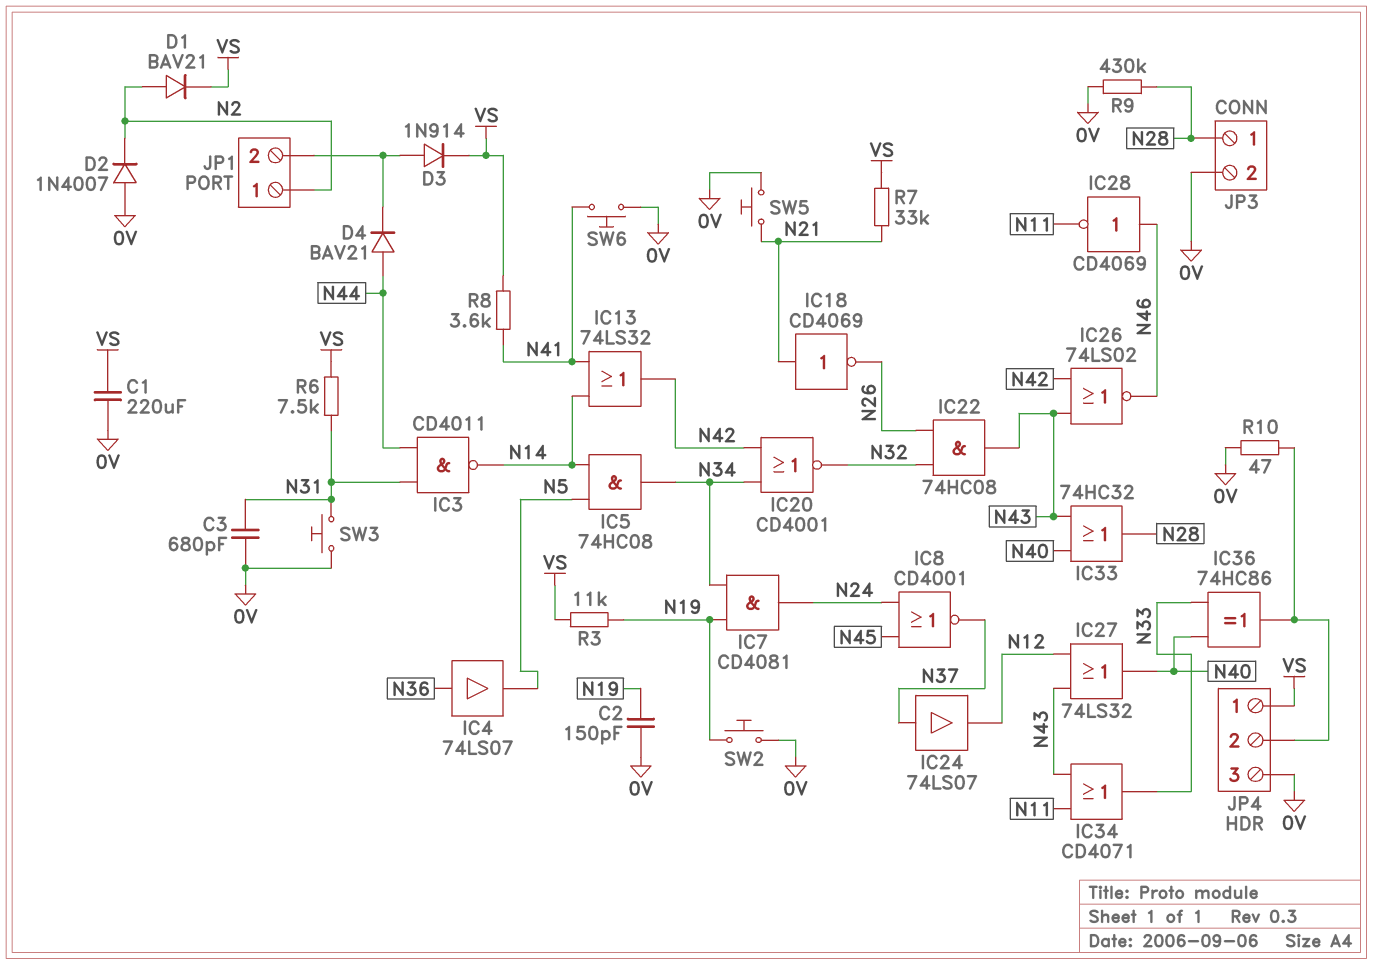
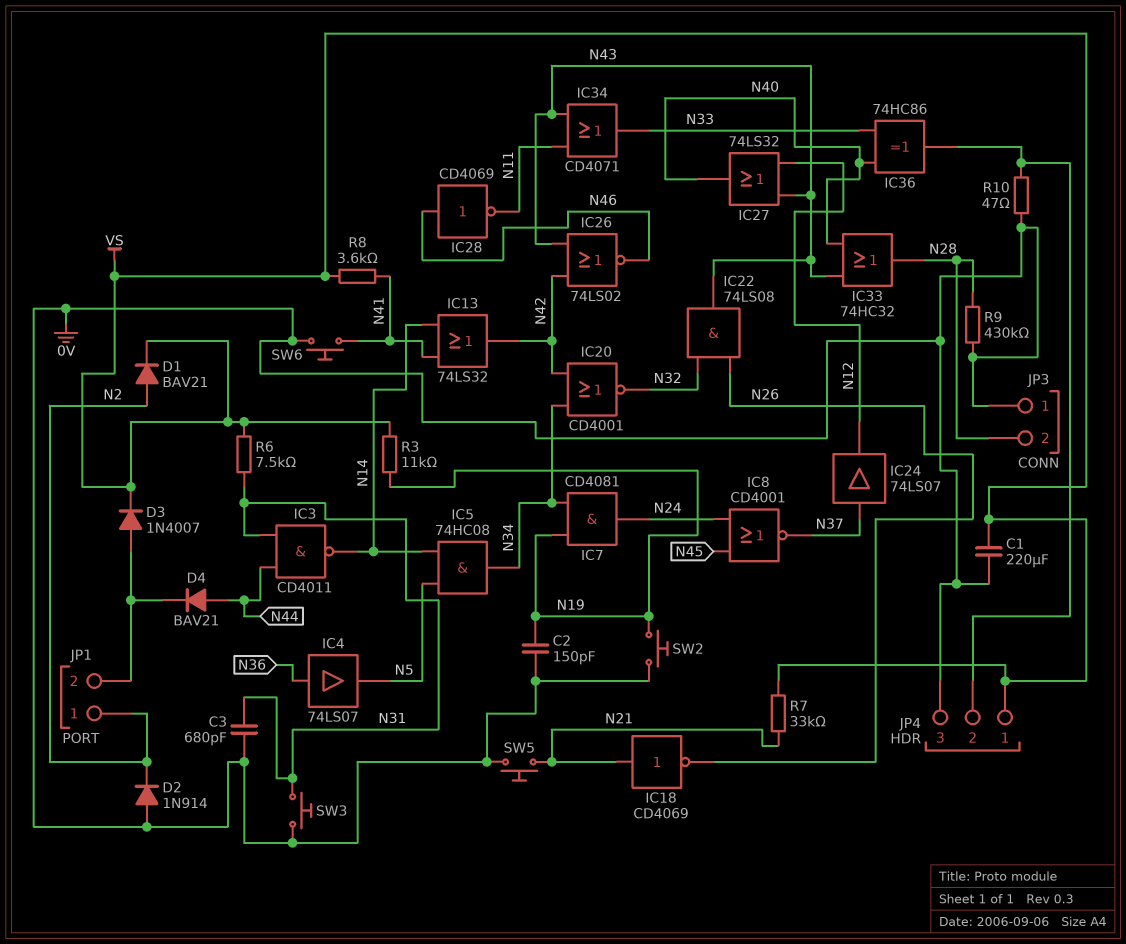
D2: diode 1N4007 (A 0V, K N2) -> diode 1N914 (A 0V, K N2)
D3: diode 1N914 (A JP1/2, K VS) -> diode 1N4007 (A JP1/2, K VS)
IC22: AND 74HC08 (in N26, in N32, out N43) -> AND 74LS08 (in N26, in N32, out N43)
JP3 pin 1: N28 -> 0V
JP3 pin 2: 0V -> N28

